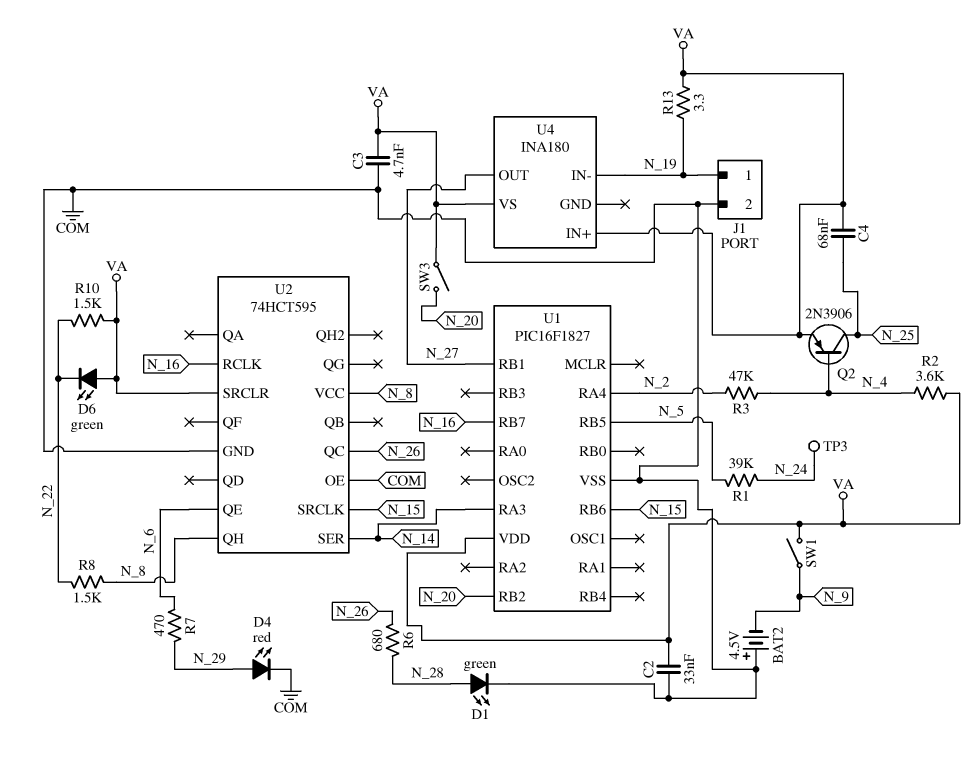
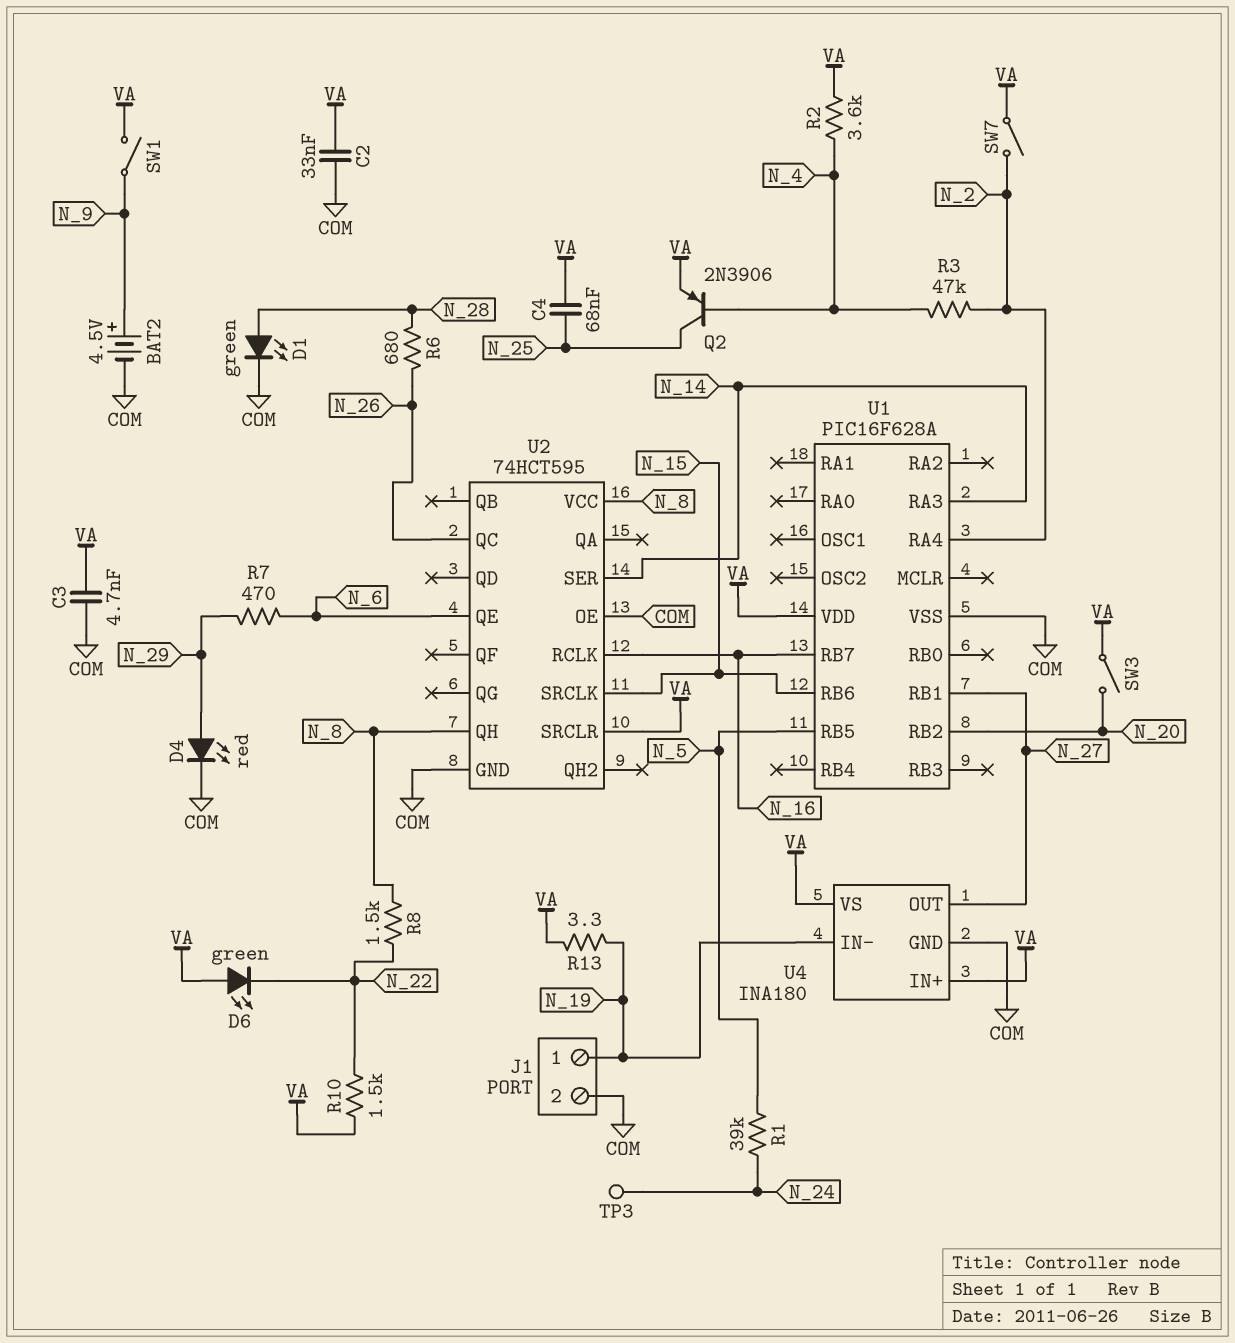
BAT2: 4.5V (plus COM, minus N_9) -> 4.5V (plus N_9, minus COM)
SW7: none -> switch (N_2, VA)
U1: PIC16F1827 -> PIC16F628A
U4 pin GND: none -> COM

